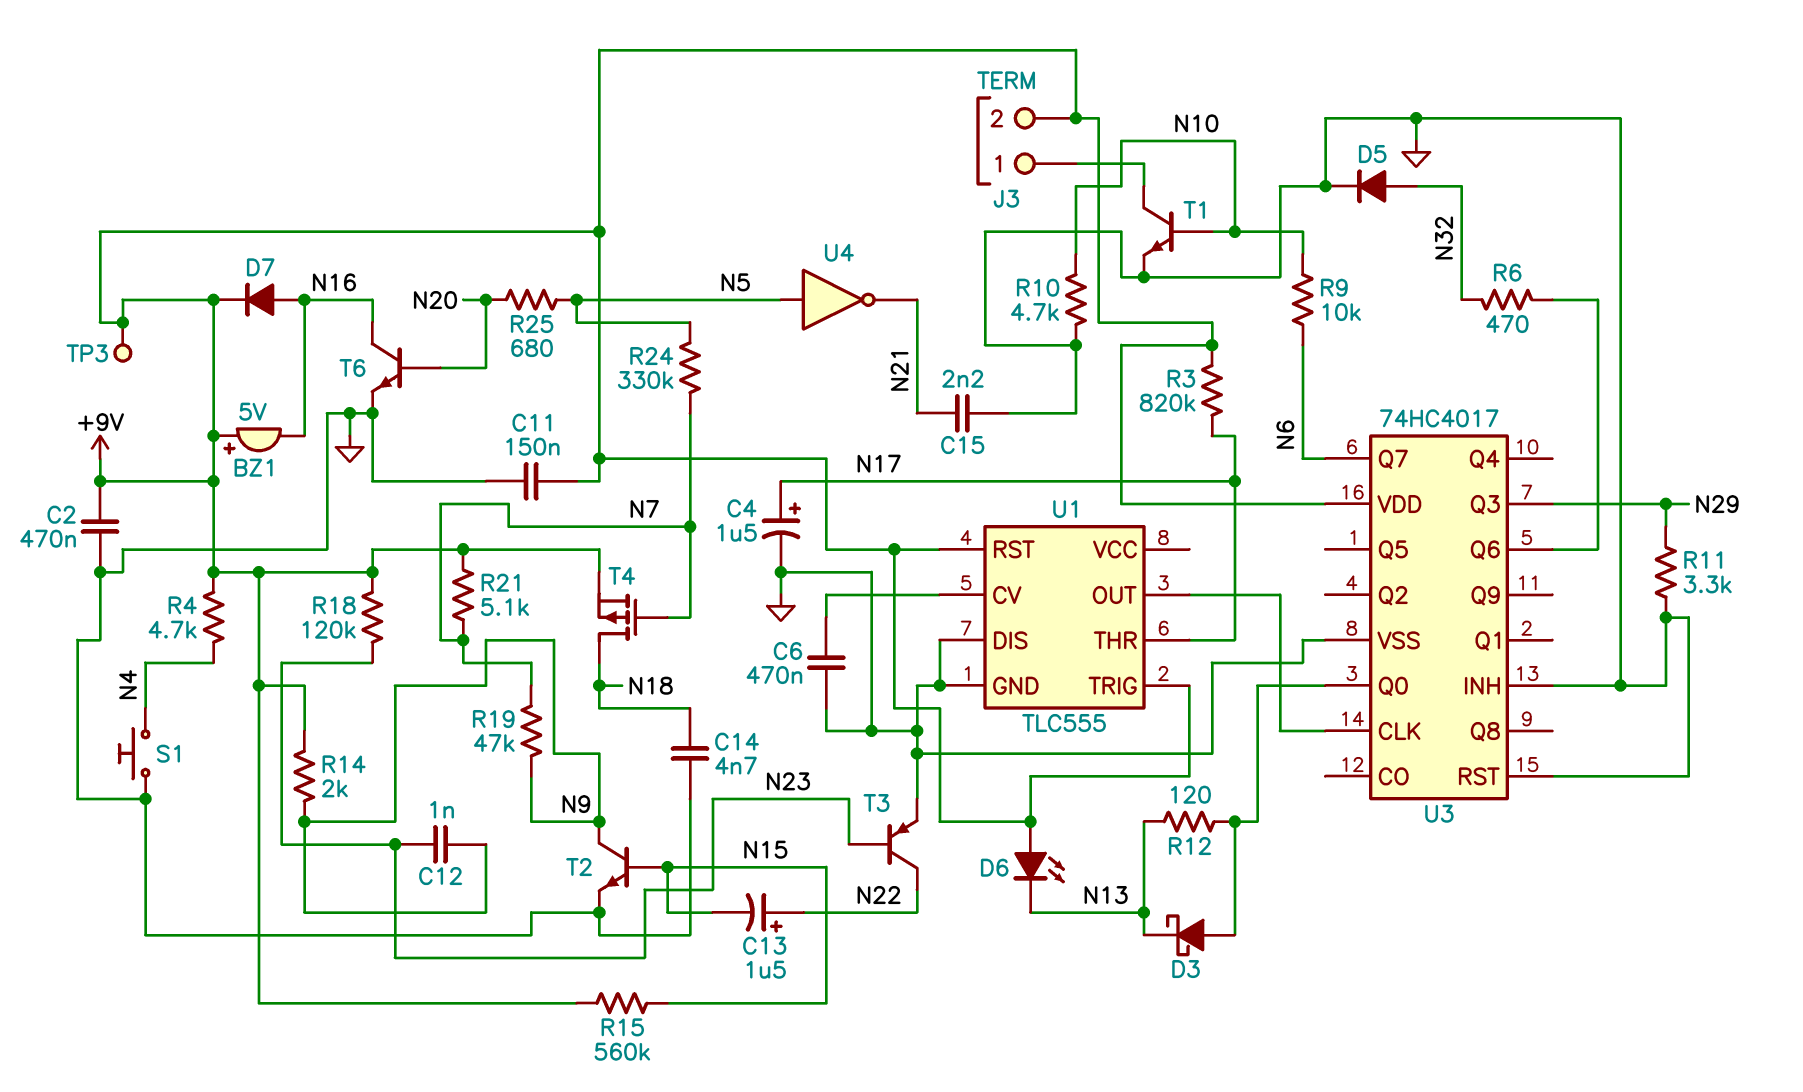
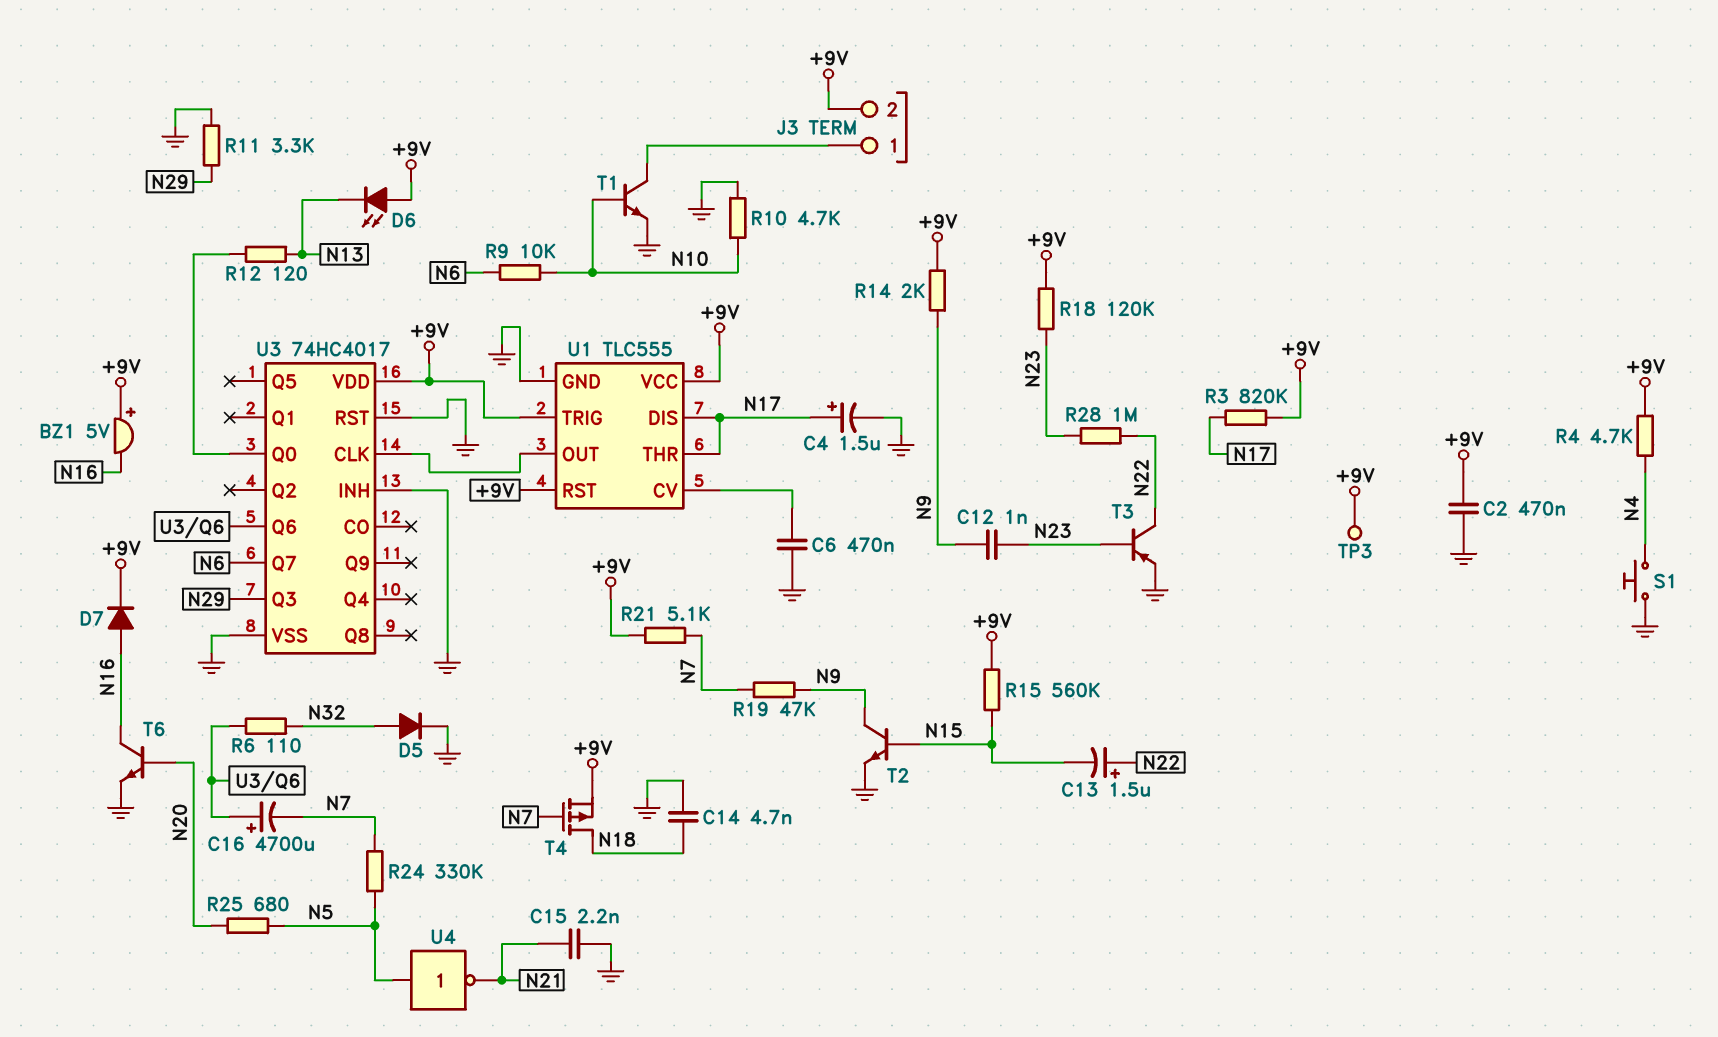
C11: 150nF (+9V, GND) -> none
C16: none -> 4700uF (plus U3/Q6, minus N7)
D3: schottky (A U3/Q0, K N13) -> none
R6: 470 (N32, U3/Q6) -> 110 (N32, U3/Q6)
R28: none -> 1M (N22, N23)
U1 pin DIS: GND -> N17
U1 pin VCC: none -> +9V

